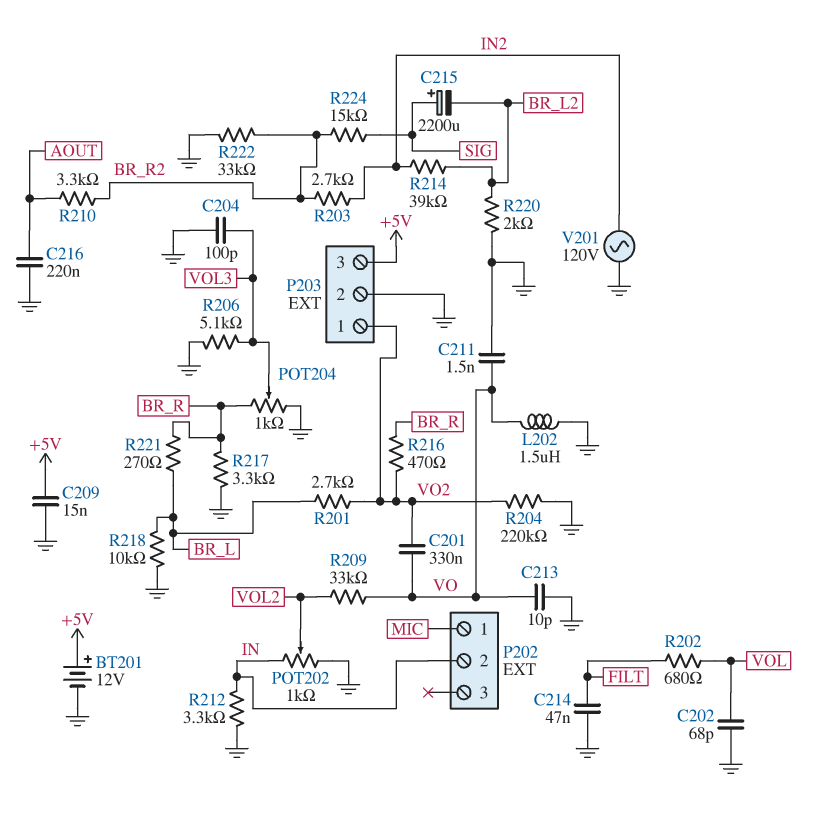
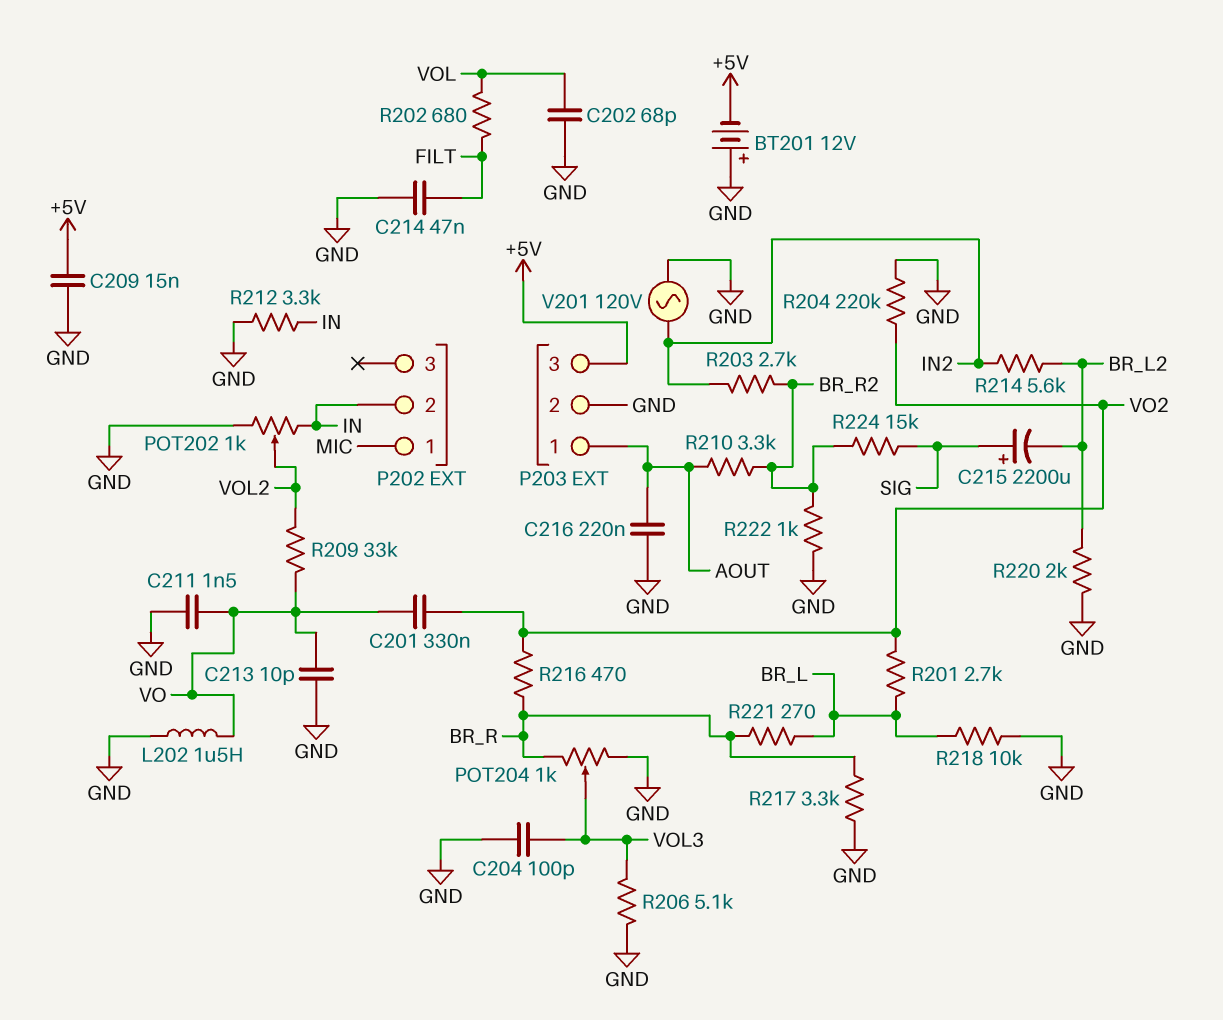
BT201: 12V (plus +5V, minus GND) -> 12V (plus GND, minus +5V)
P203 pin 1: VO2 -> AOUT
R214: 39k (BR_L2, IN2) -> 5.6k (BR_L2, IN2)
R222: 33k (BR_R2, GND) -> 1k (BR_R2, GND)

